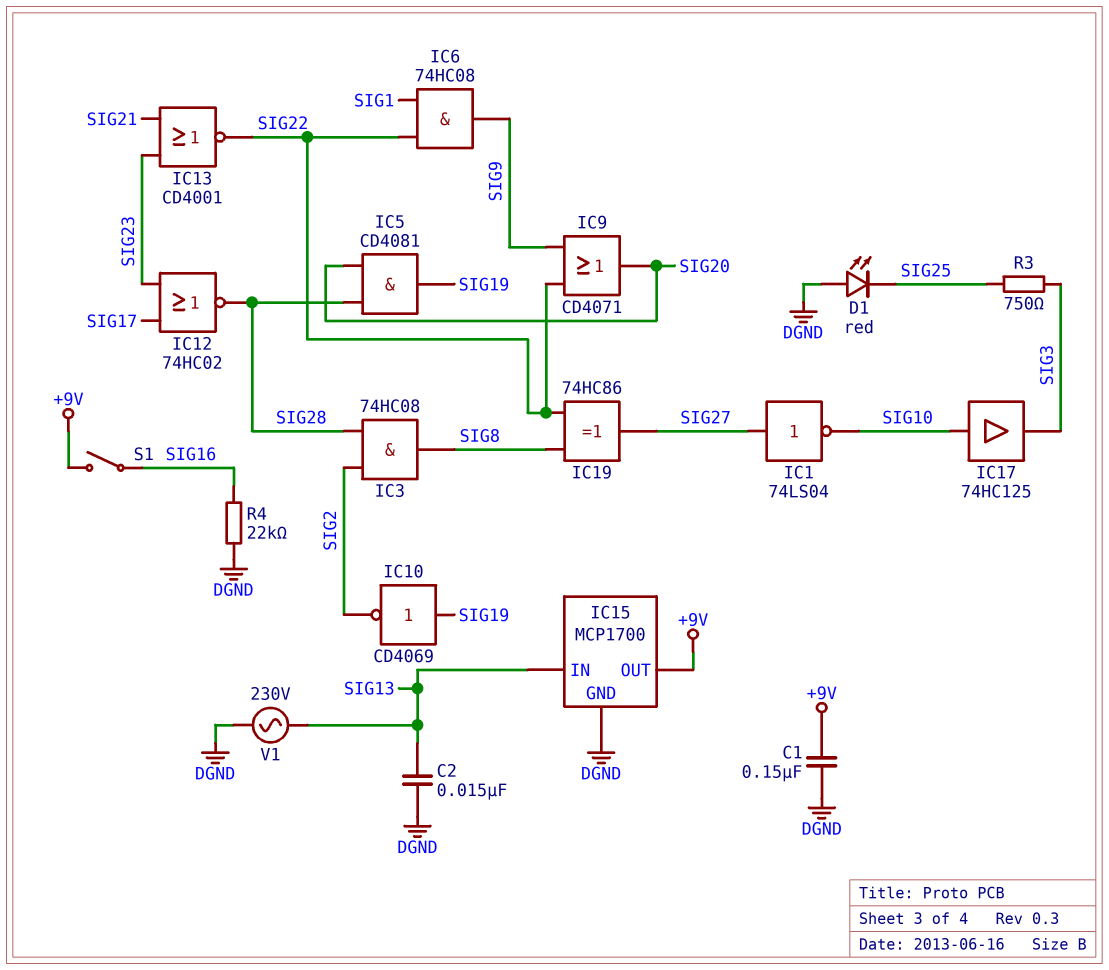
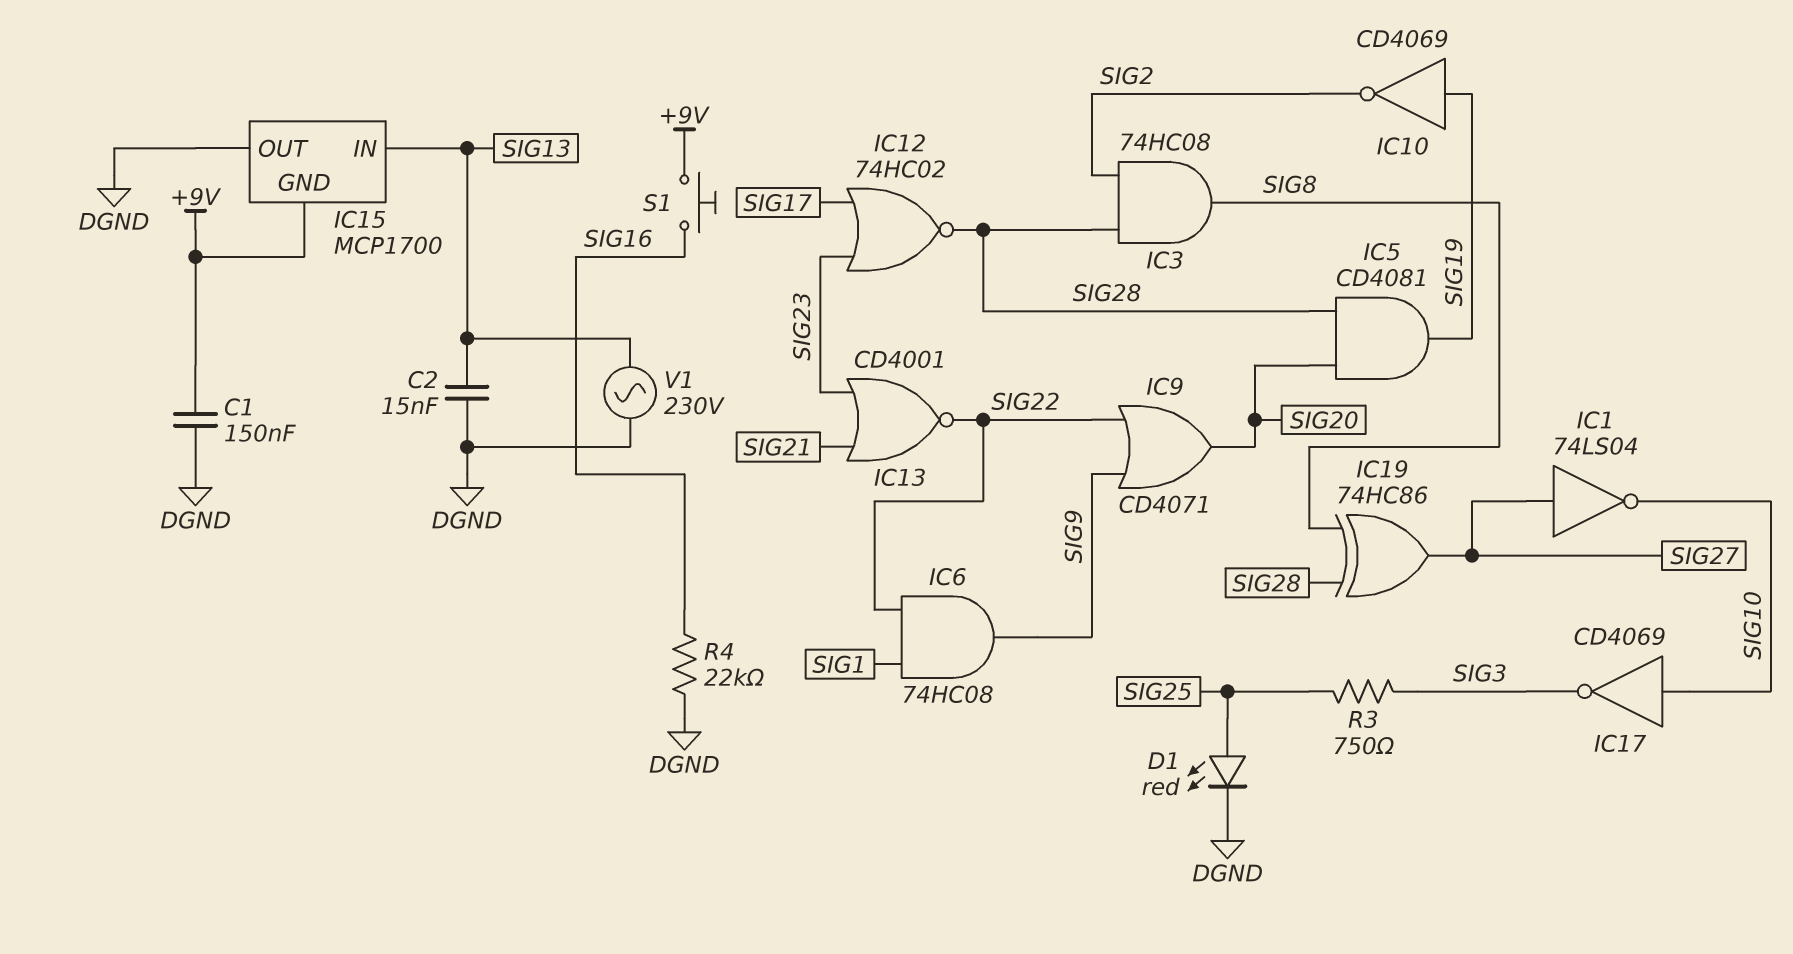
D1: LED red (A DGND, K SIG25) -> LED red (A SIG25, K DGND)
IC15 pin GND: DGND -> +9V
IC15 pin OUT: +9V -> DGND
IC17: buffer 74HC125 (in SIG10, out SIG3) -> NOT CD4069 (in SIG10, out SIG3)
IC19: XOR 74HC86 (in SIG8, in SIG22, out SIG27) -> XOR 74HC86 (in SIG8, in SIG28, out SIG27)
S1: switch (+9V, SIG16) -> button (+9V, SIG16)

